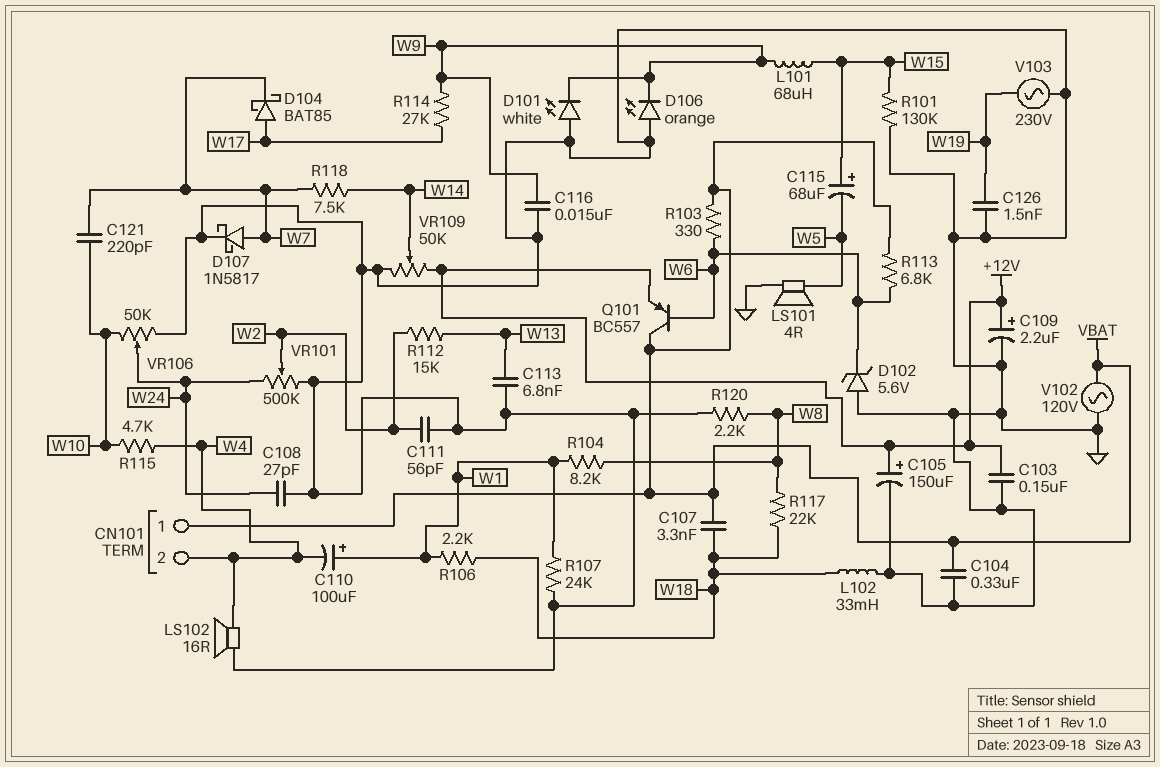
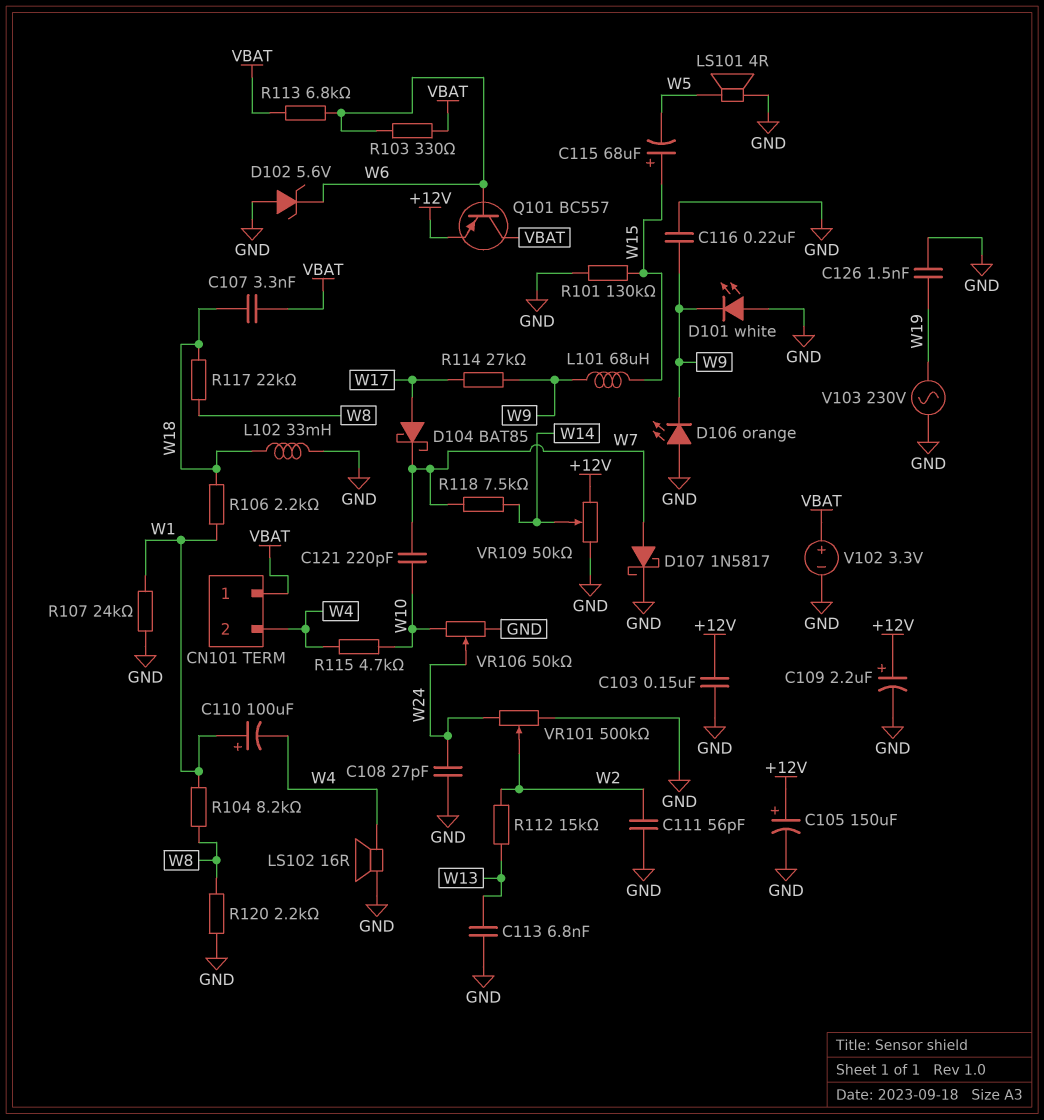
C104: 330nF (GND, VBAT) -> none
C116: 15nF (GND, W9) -> 220nF (GND, W9)
V102: AC 120V (GND, VBAT) -> 3.3V (plus VBAT, minus GND)

